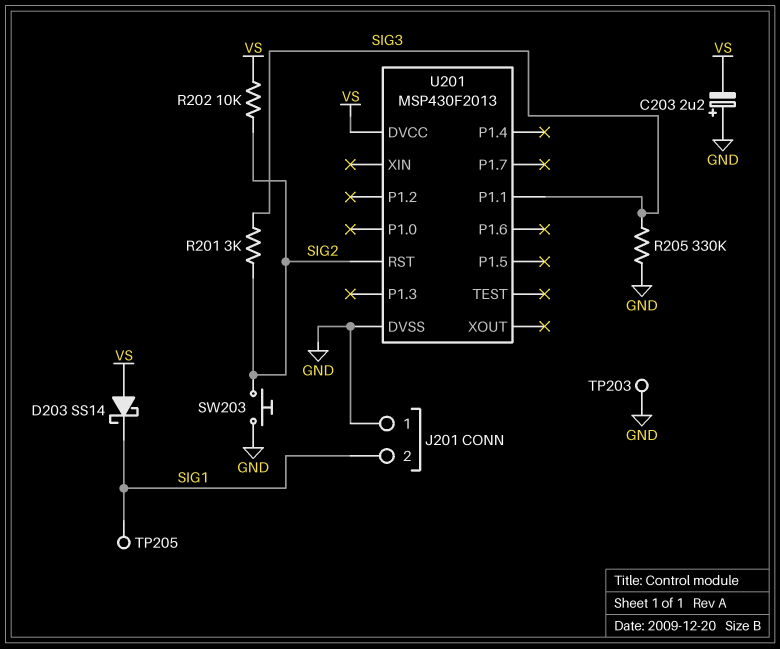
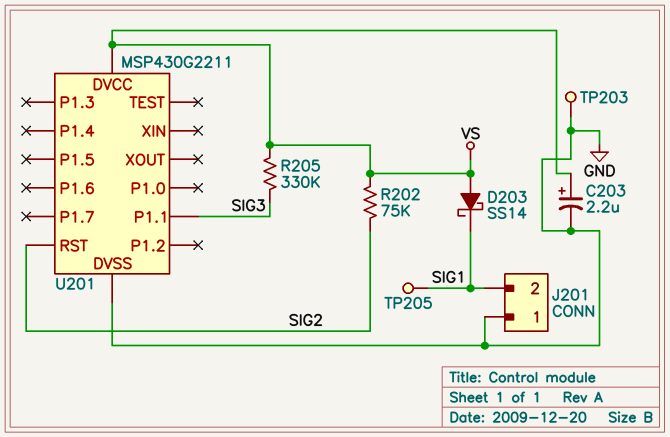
C203: 2.2uF (plus GND, minus VS) -> 2.2uF (plus VS, minus GND)
R201: 3k (SIG2, SIG3) -> none
R202: 10k (SIG2, VS) -> 75k (SIG2, VS)
R205: 330k (GND, SIG3) -> 330k (SIG3, VS)
SW203: button (GND, SIG2) -> none
U201: MSP430F2013 -> MSP430G2211

